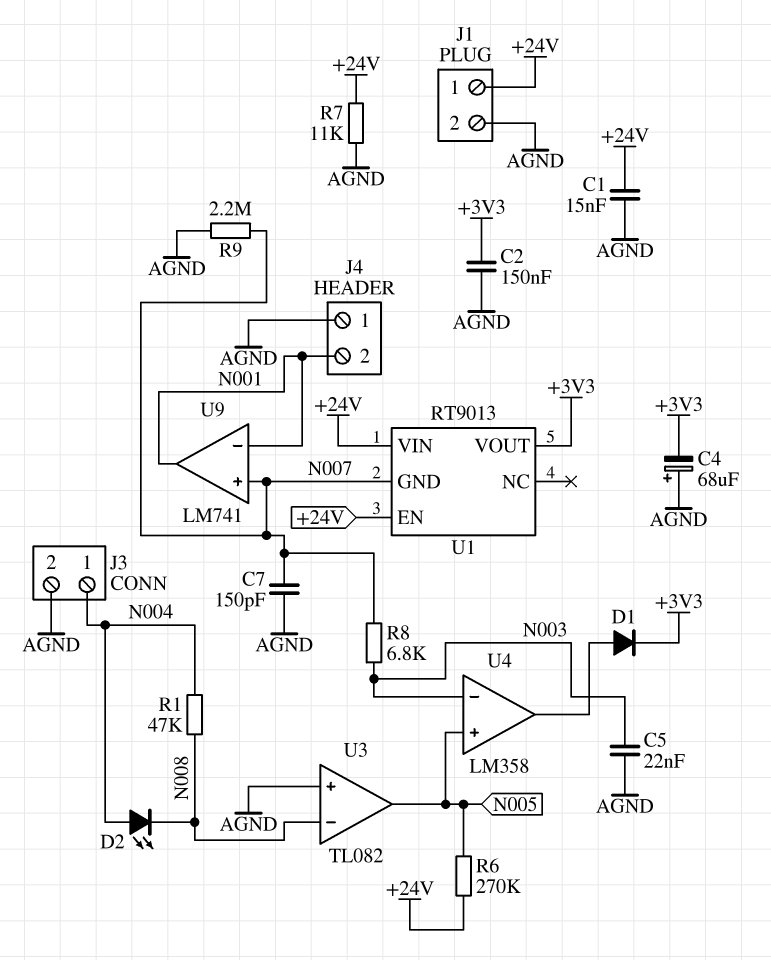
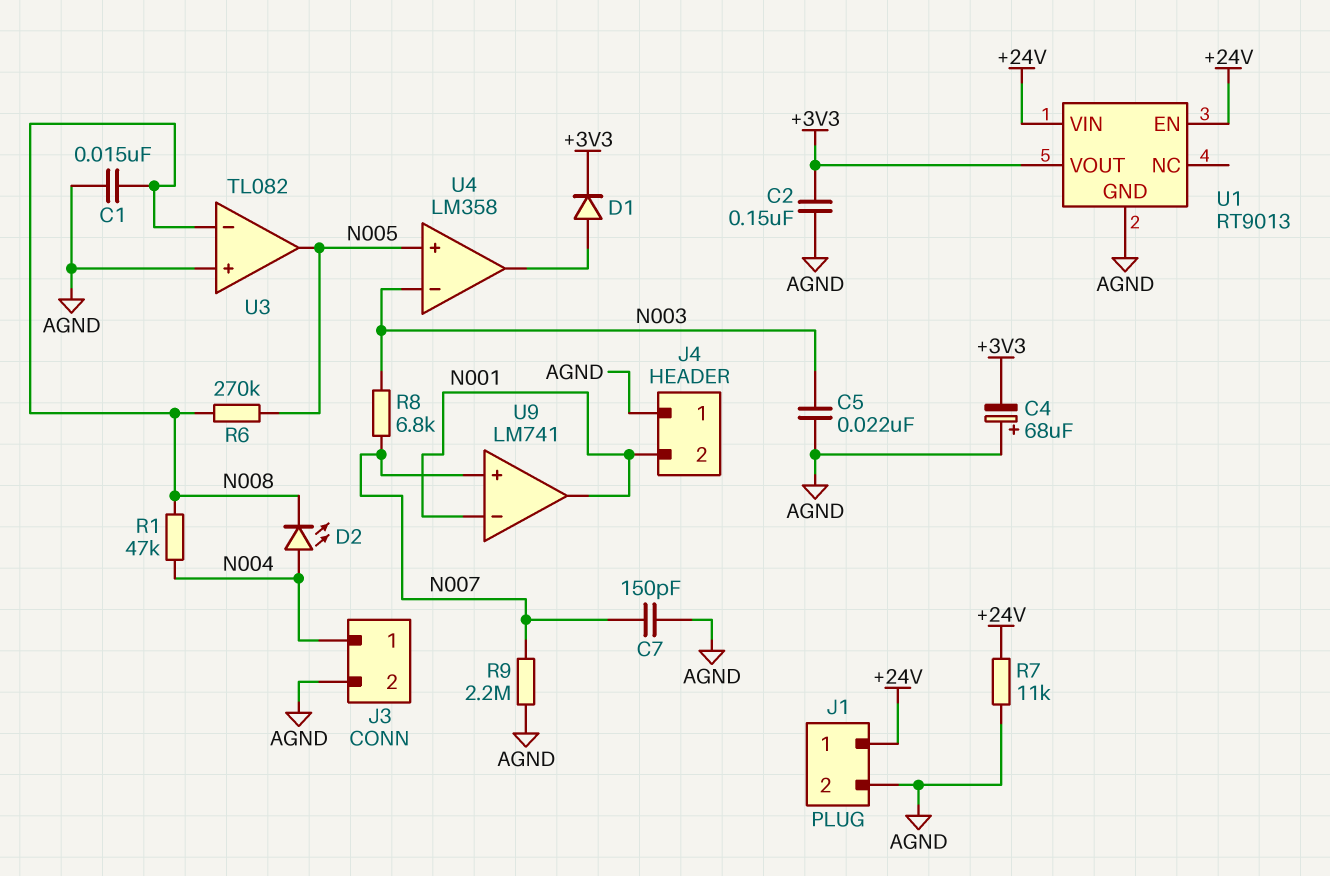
C1: 15nF (+24V, AGND) -> 15nF (AGND, N008)
R6: 270k (+24V, N005) -> 270k (N005, N008)
U1 pin GND: N007 -> AGND

